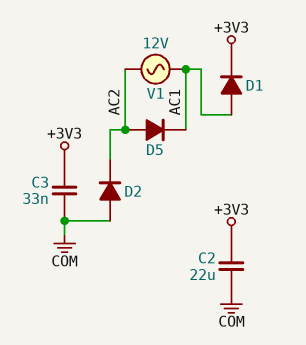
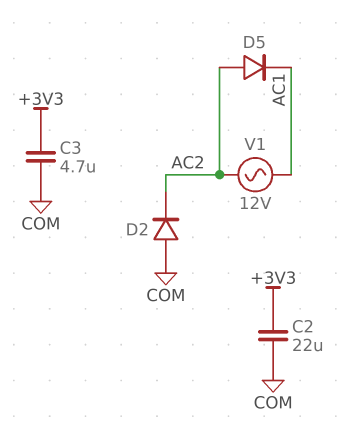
C3: 33nF (+3V3, COM) -> 4.7uF (+3V3, COM)
D1: diode (A AC1, K +3V3) -> none

